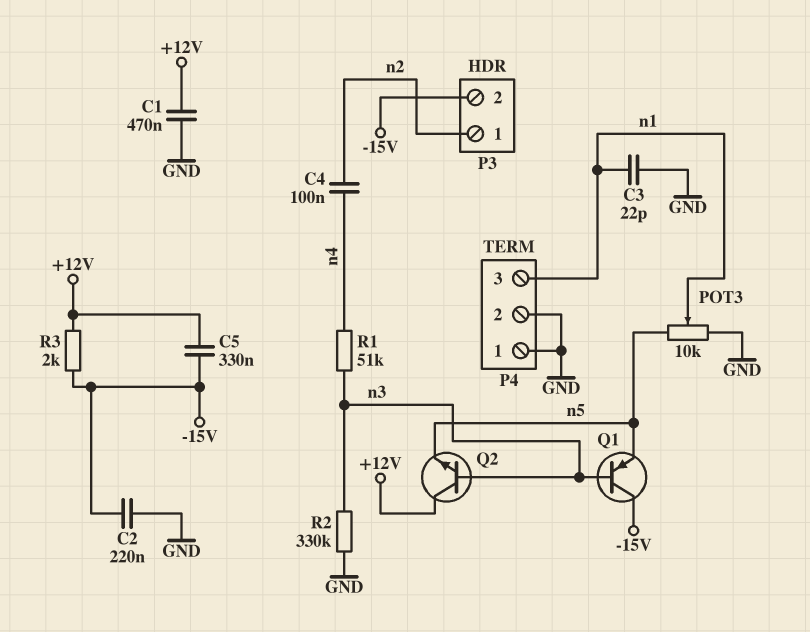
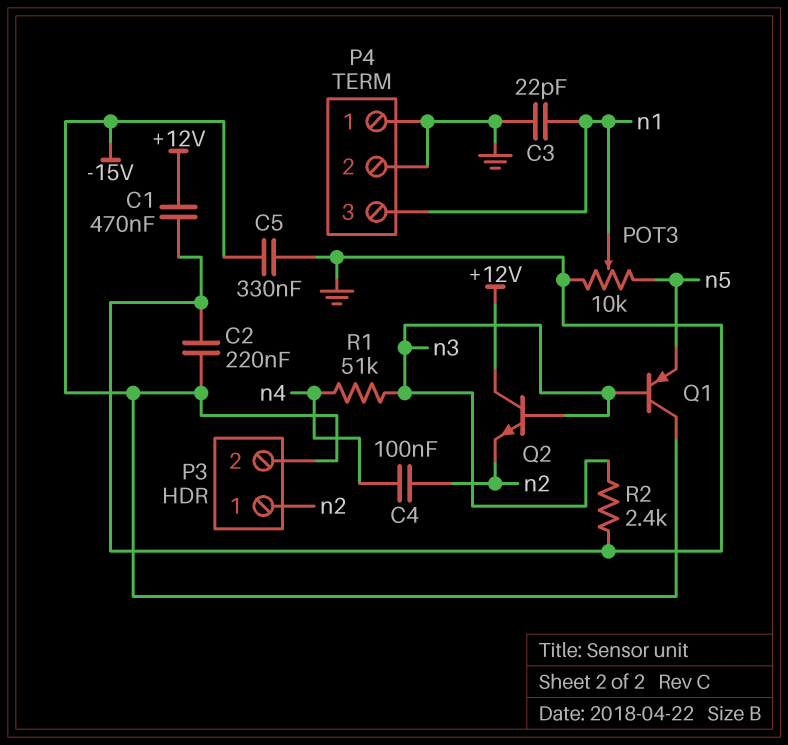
C5: 330nF (+12V, -15V) -> 330nF (-15V, GND)
Q2: NPN (B n3, C +12V, E n5) -> NPN (B n3, C +12V, E n2)
R2: 330k (GND, n3) -> 2.4k (GND, n3)
R3: 2k (+12V, -15V) -> none

